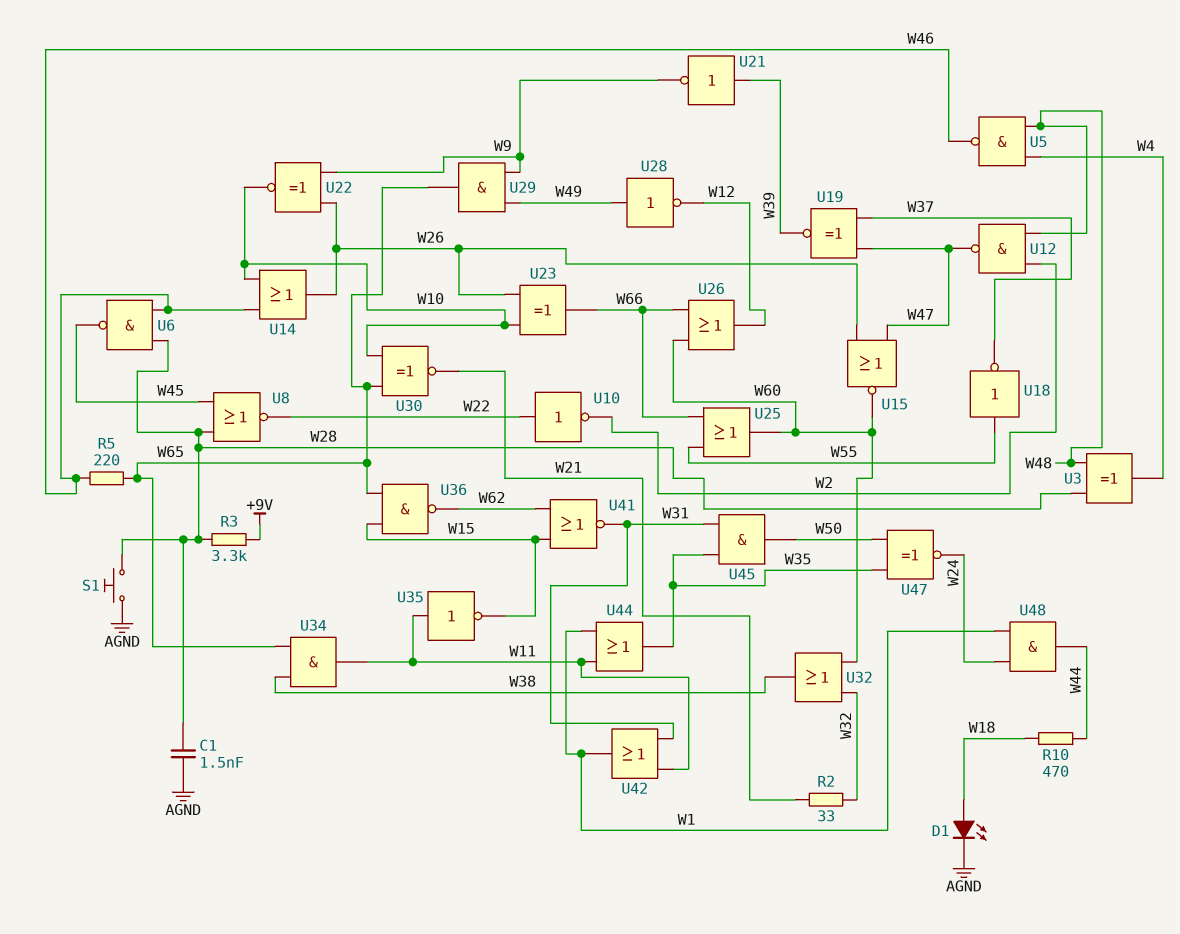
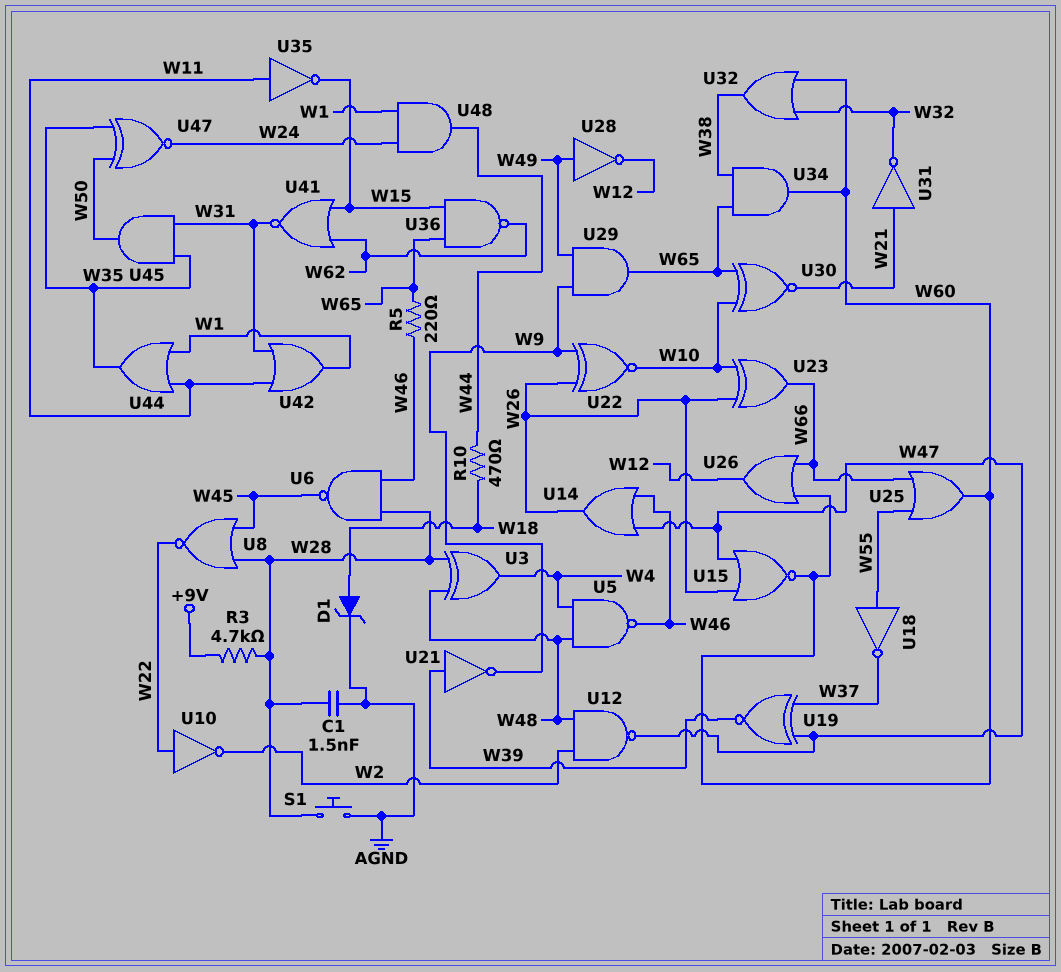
D1: LED (A W18, K AGND) -> zener (A W18, K AGND)
R2: 33 (W21, W32) -> none
R3: 3.3k (+9V, W28) -> 4.7k (+9V, W28)
U14: OR (in W10, in W46, out W26) -> OR (in W46, in W47, out W26)
U31: none -> NOT (in W21, out W32)
U34: AND (in W38, in W65, out W11) -> AND (in W38, in W65, out W60)

